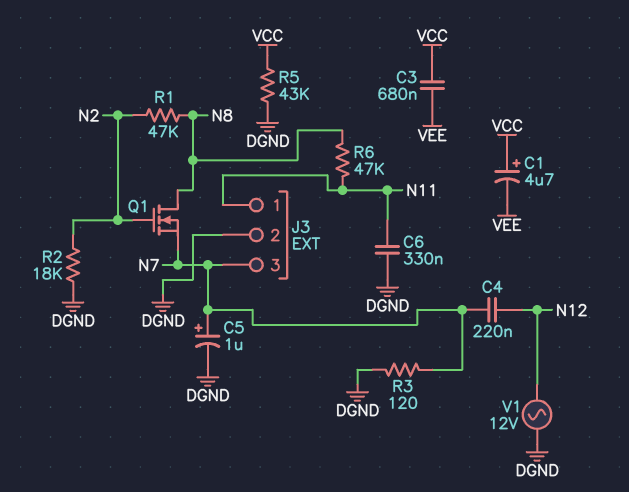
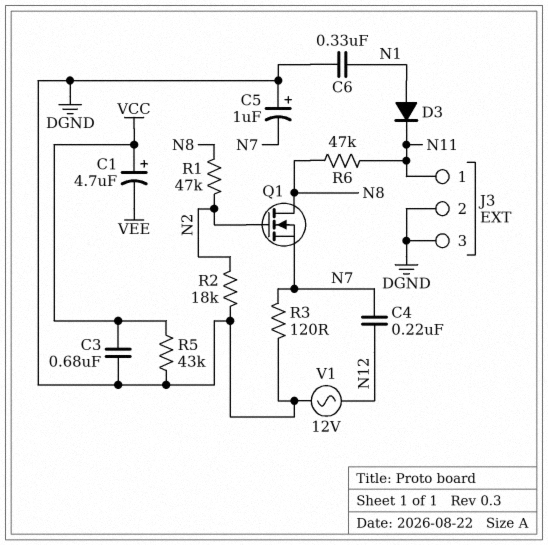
C3: 680nF (VCC, VEE) -> 680nF (DGND, VCC)
C5: 1uF (plus N7, minus DGND) -> 1uF (plus DGND, minus N7)
C6: 330nF (DGND, N11) -> 330nF (DGND, N1)
D3: none -> diode (A N1, K N11)
J3 pin 3: N7 -> DGND

